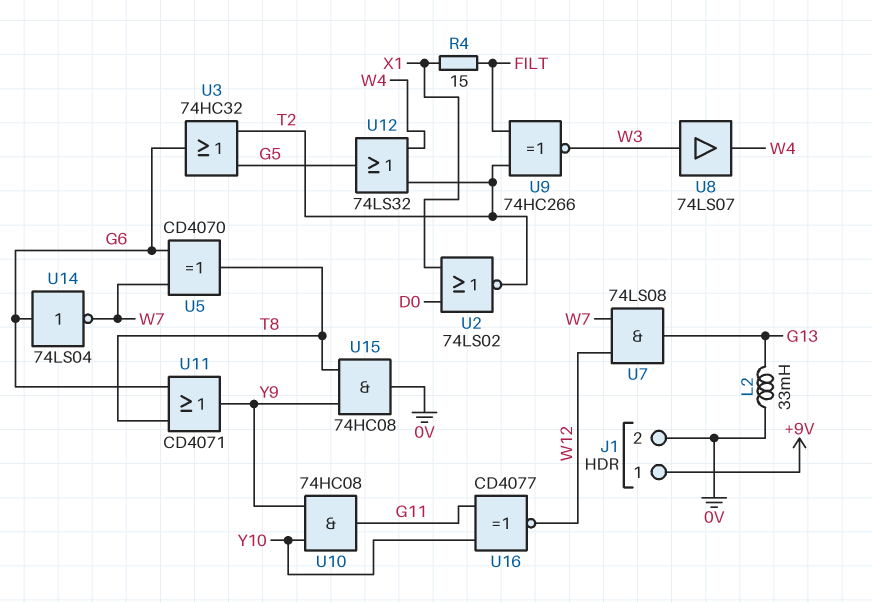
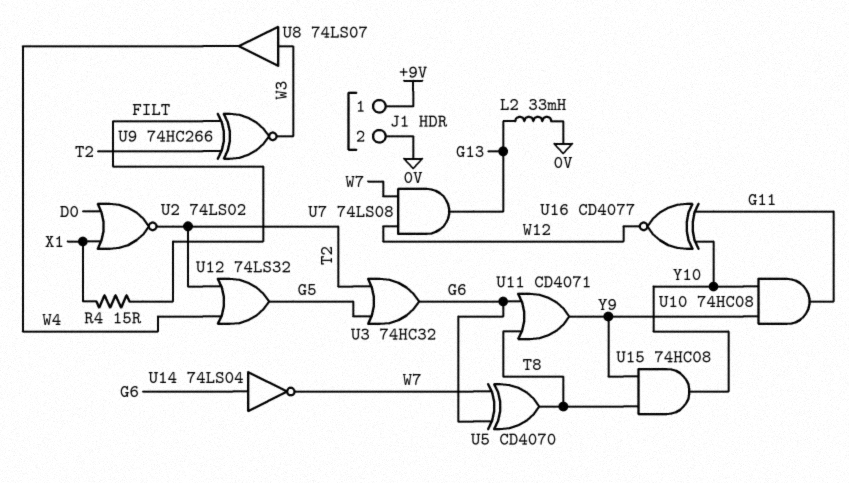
U15: AND 74HC08 (in T8, in Y9, out 0V) -> AND 74HC08 (in T8, in Y9, out Y10)

